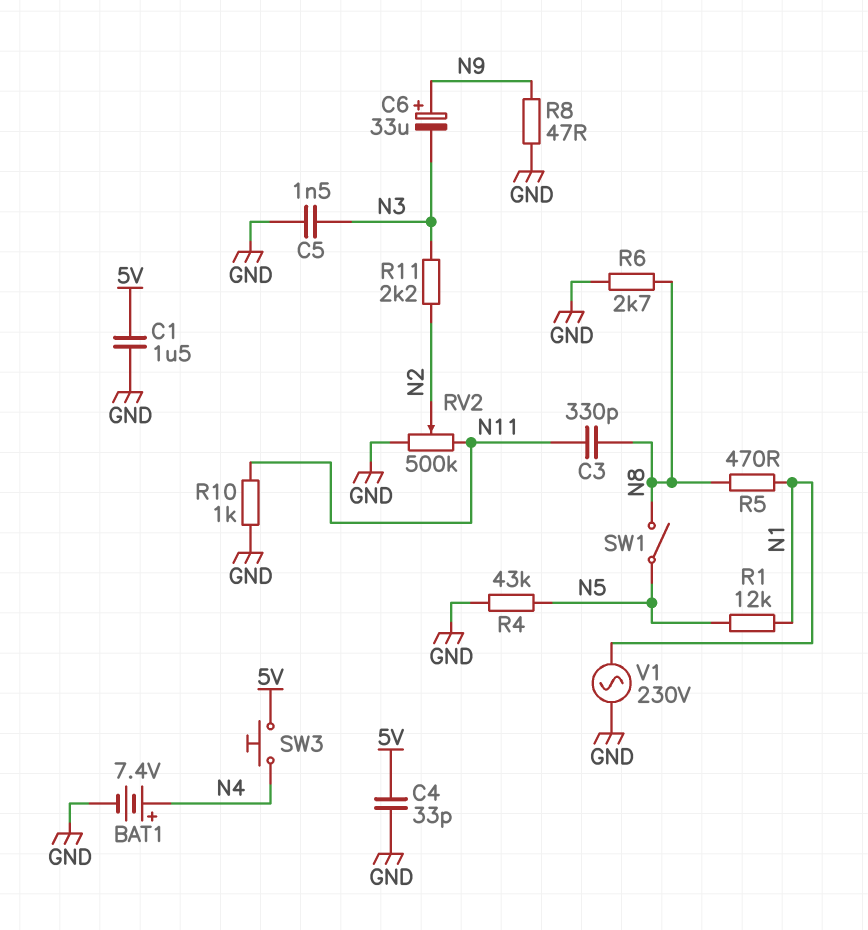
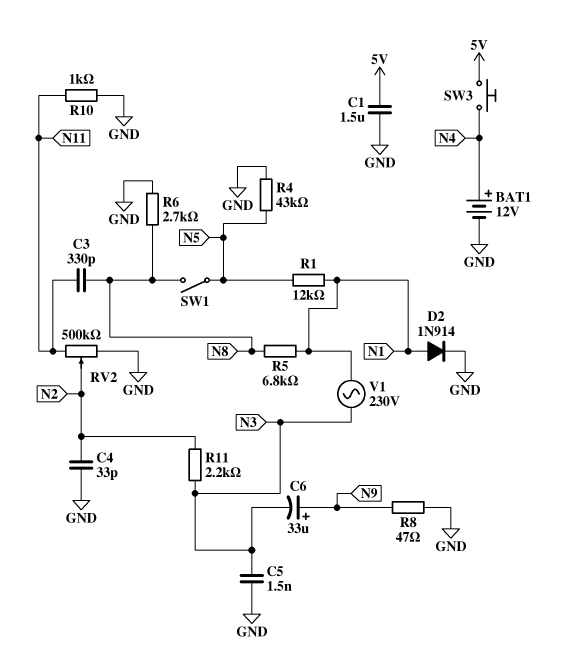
BAT1: 7.4V (plus N4, minus GND) -> 12V (plus N4, minus GND)
C4: 33pF (5V, GND) -> 33pF (GND, N2)
D2: none -> diode 1N914 (A N1, K GND)
R5: 470 (N1, N8) -> 6.8k (N1, N8)
V1: AC 230V (GND, N1) -> AC 230V (N1, N3)

